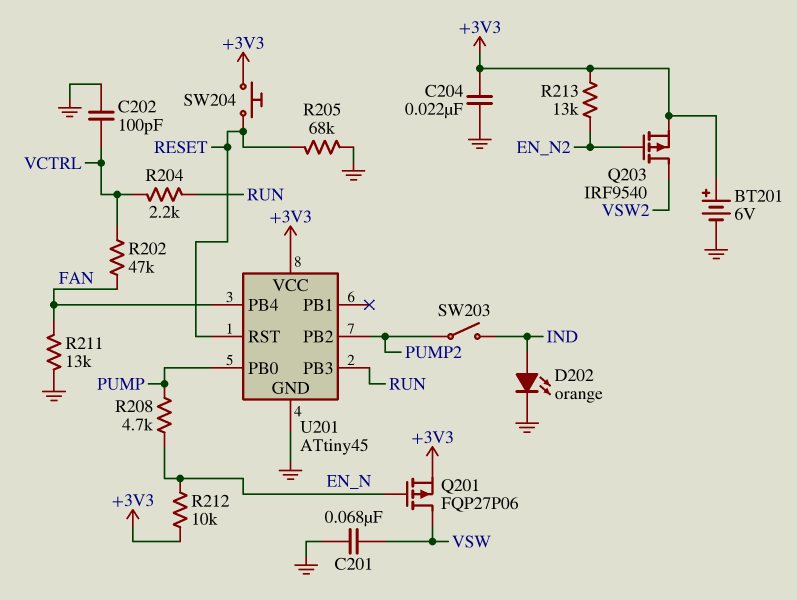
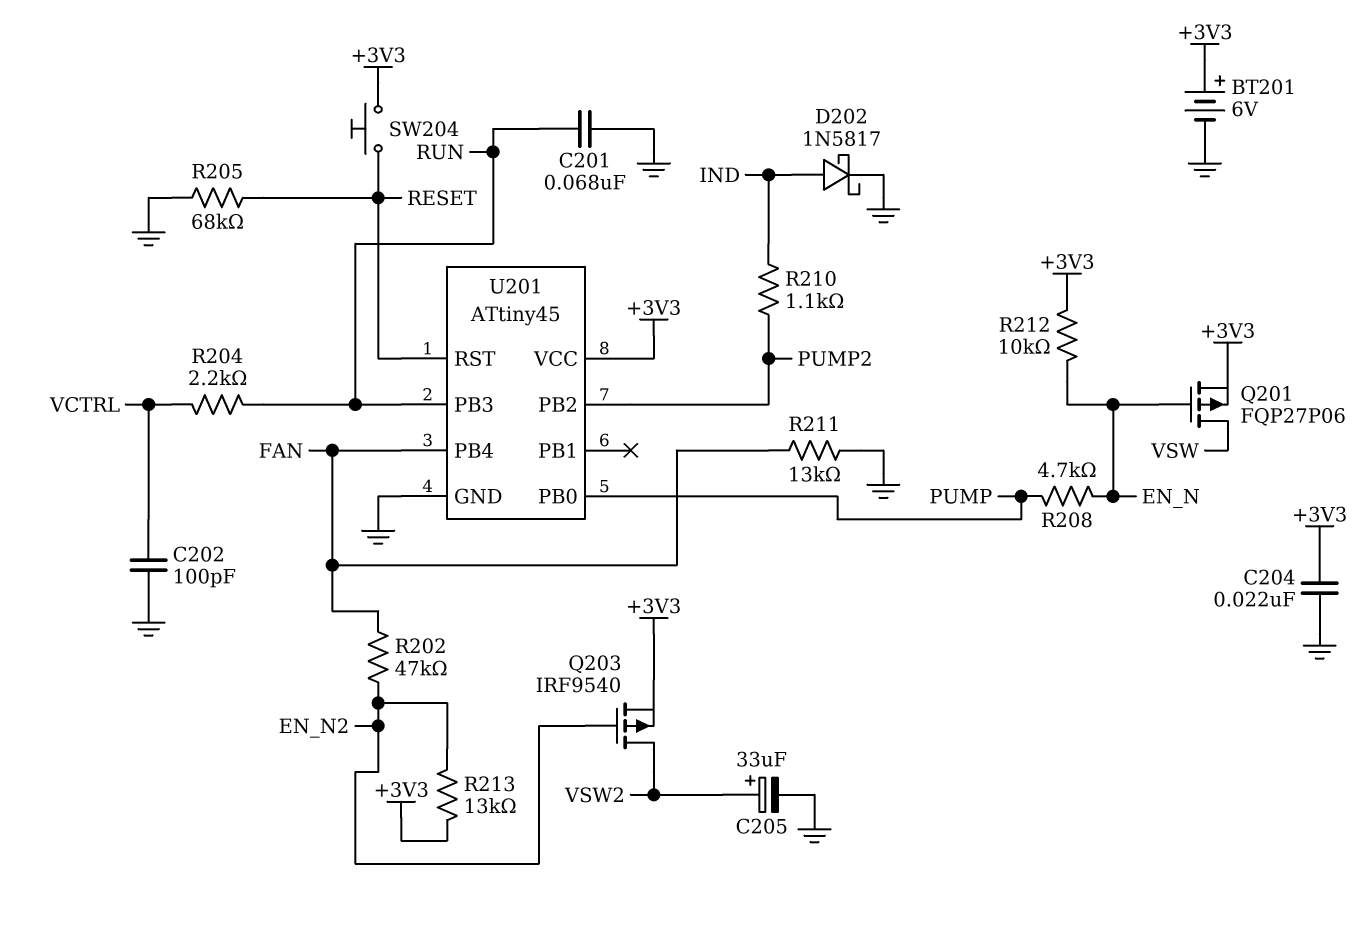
C201: 68nF (GND, VSW) -> 68nF (GND, RUN)
C205: none -> 33uF (plus VSW2, minus GND)
D202: LED orange (A IND, K GND) -> schottky 1N5817 (A IND, K GND)
R202: 47k (FAN, VCTRL) -> 47k (EN_N2, FAN)
R210: none -> 1.1k (IND, PUMP2)
SW203: switch (IND, PUMP2) -> none

